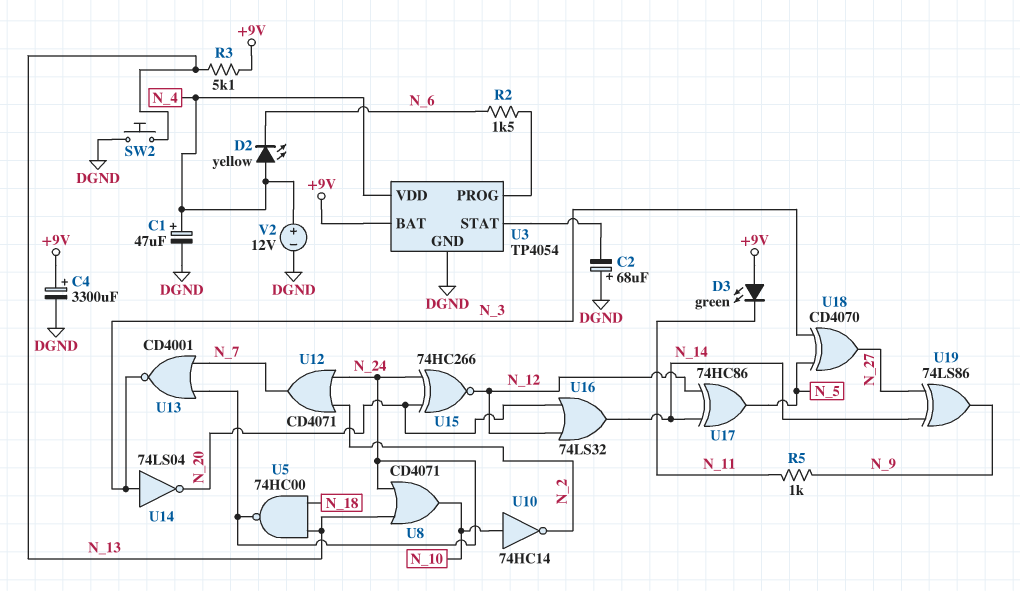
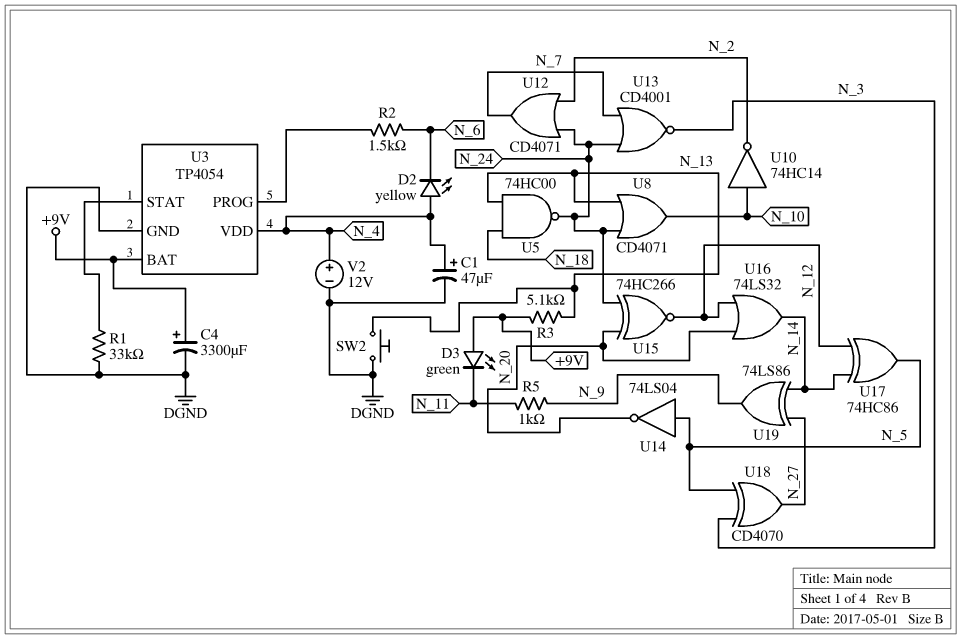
C2: 68uF (plus DGND, minus U3/STAT) -> none
R1: none -> 33k (DGND, U3/STAT)
U14: NOT 74LS04 (in N_3, out N_20) -> NOT 74LS04 (in N_5, out N_20)

